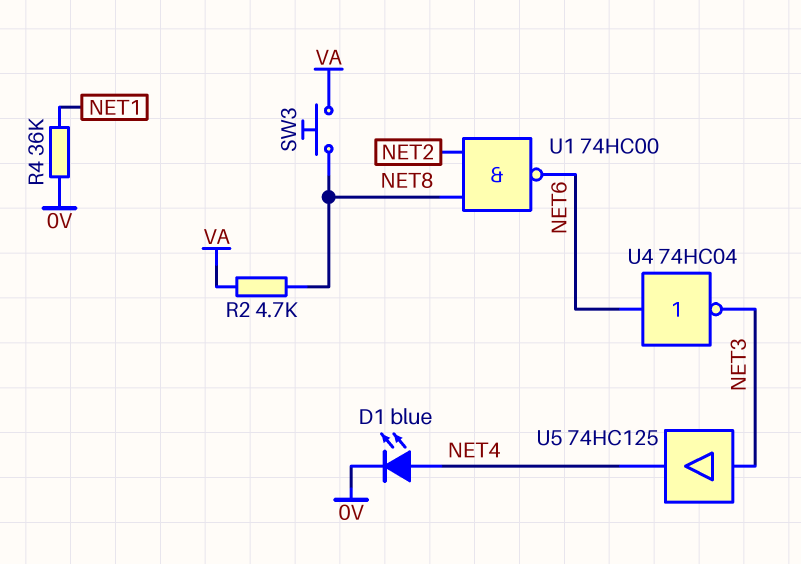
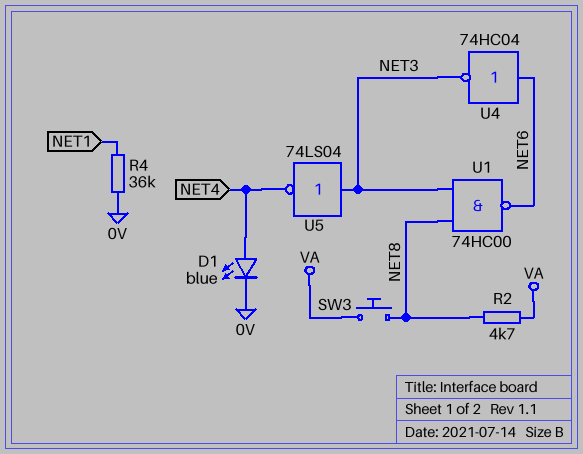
U1: NAND 74HC00 (in NET2, in NET8, out NET6) -> NAND 74HC00 (in NET3, in NET8, out NET6)
U5: buffer 74HC125 (in NET3, out NET4) -> NOT 74LS04 (in NET3, out NET4)

